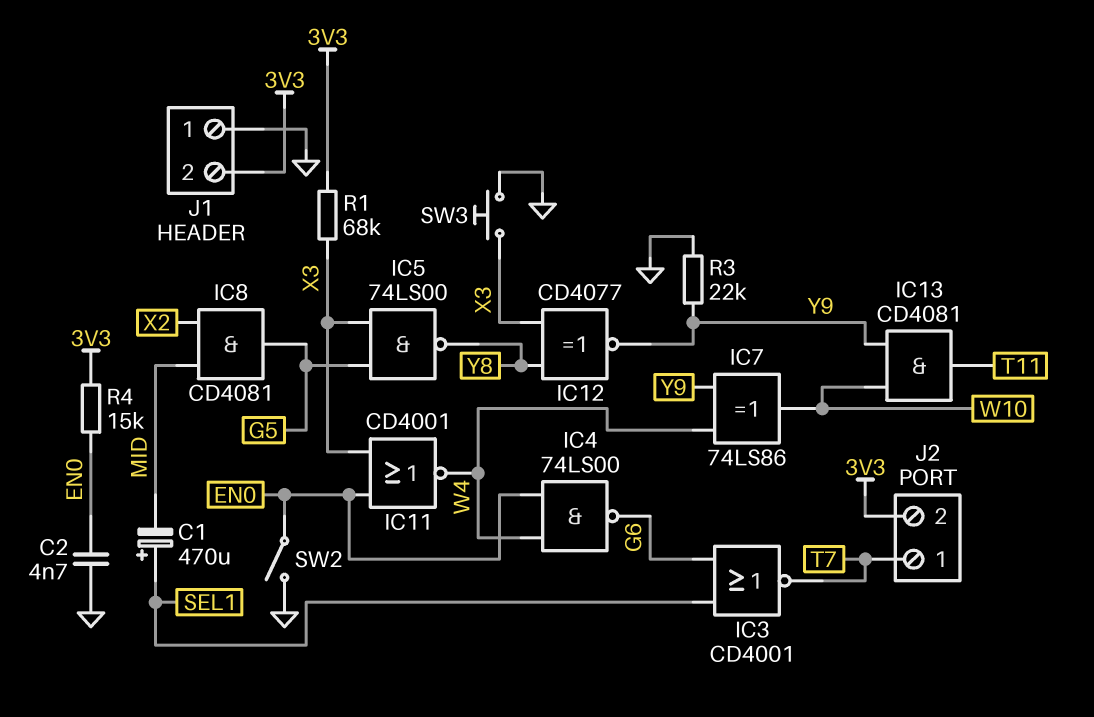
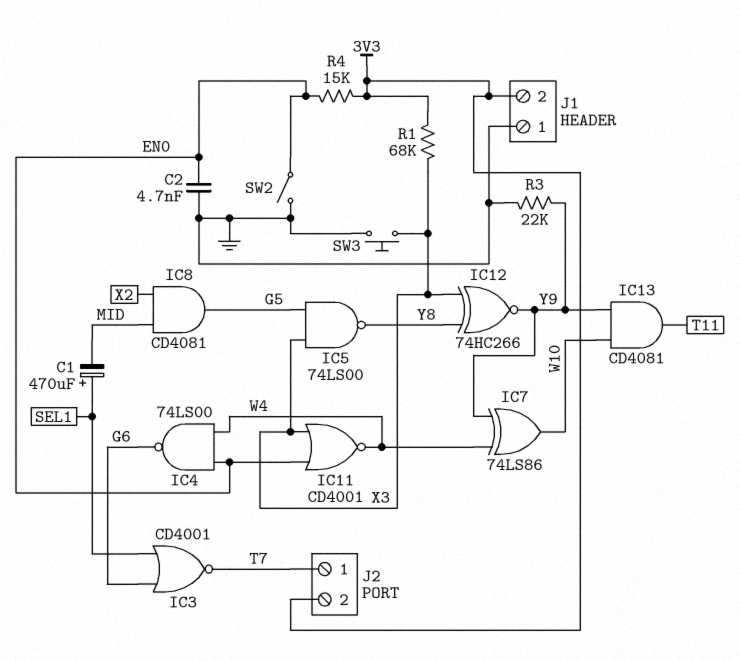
IC12: XNOR CD4077 (in X3, in Y8, out Y9) -> XNOR 74HC266 (in X3, in Y8, out Y9)

